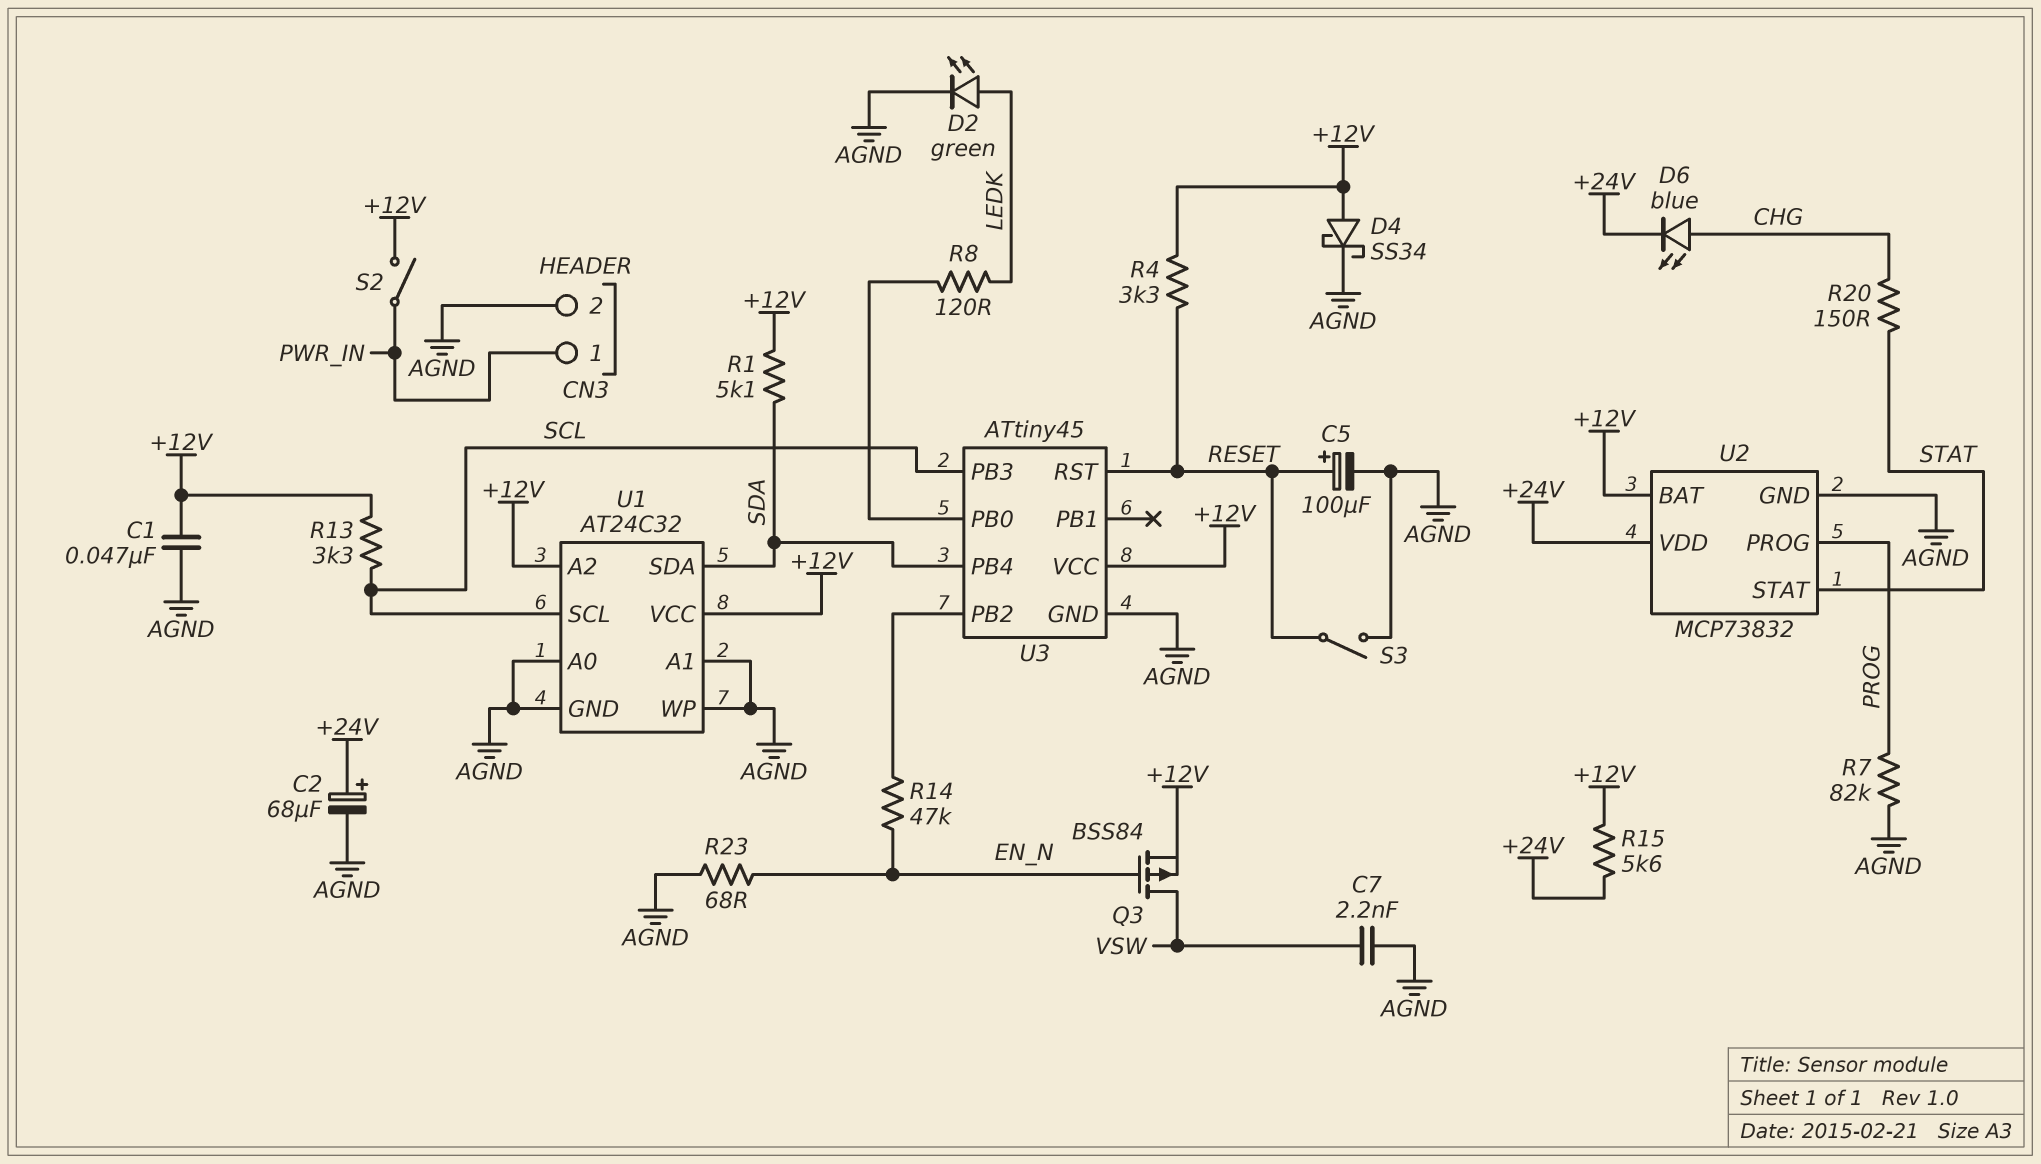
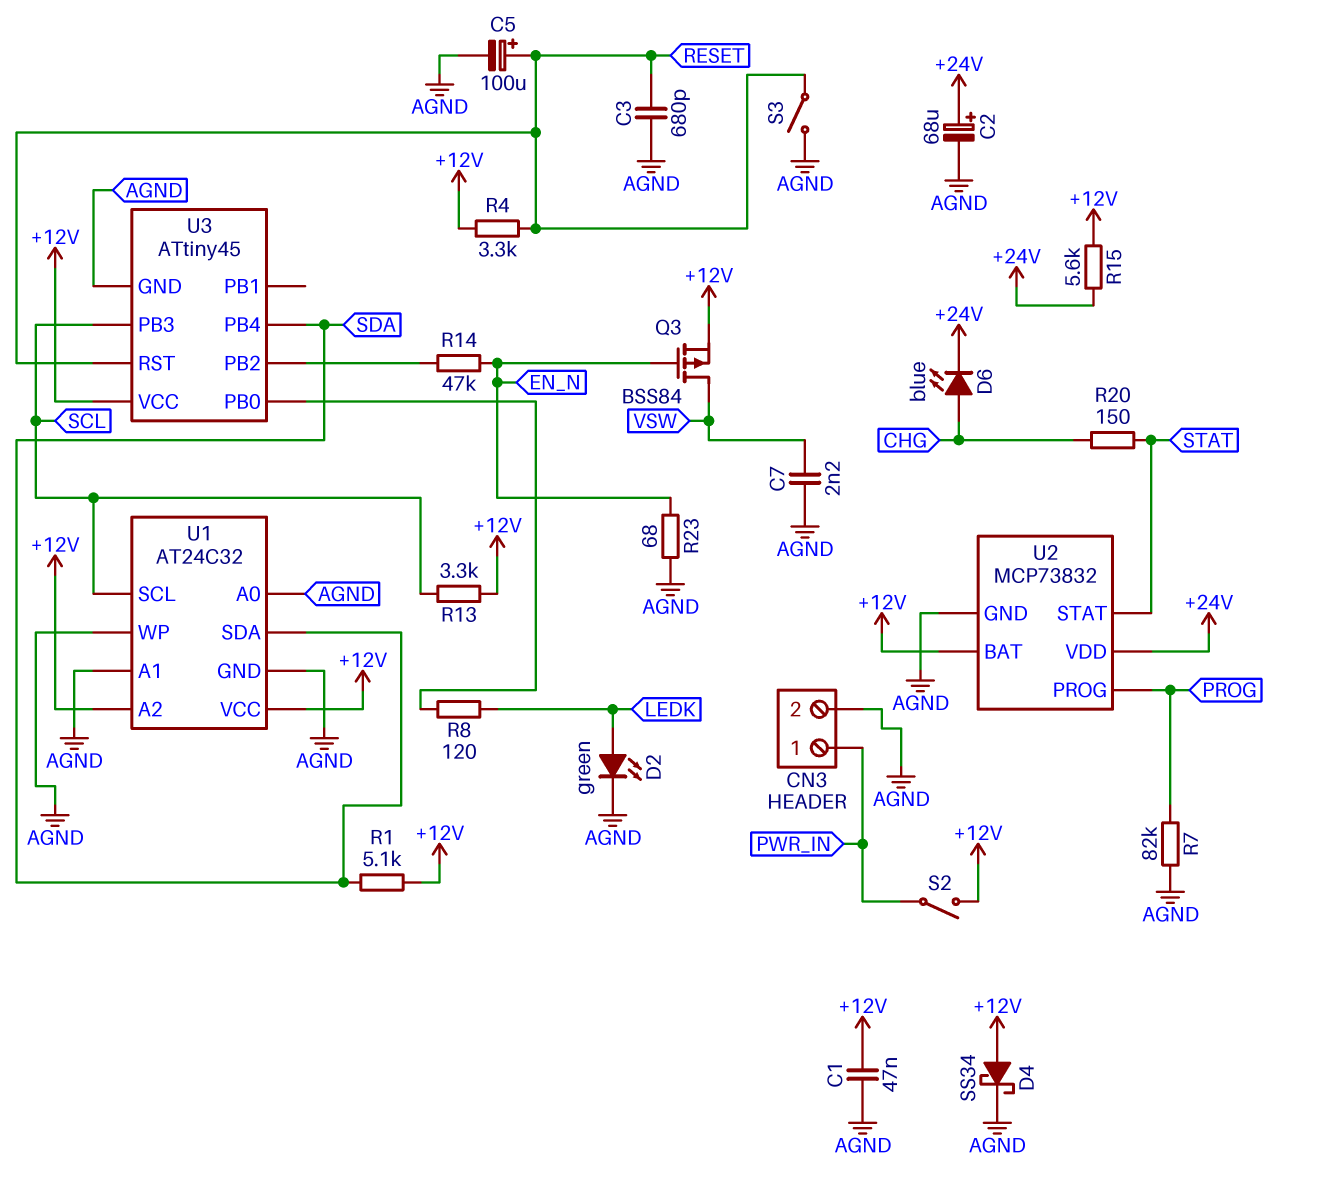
C3: none -> 680pF (AGND, RESET)

